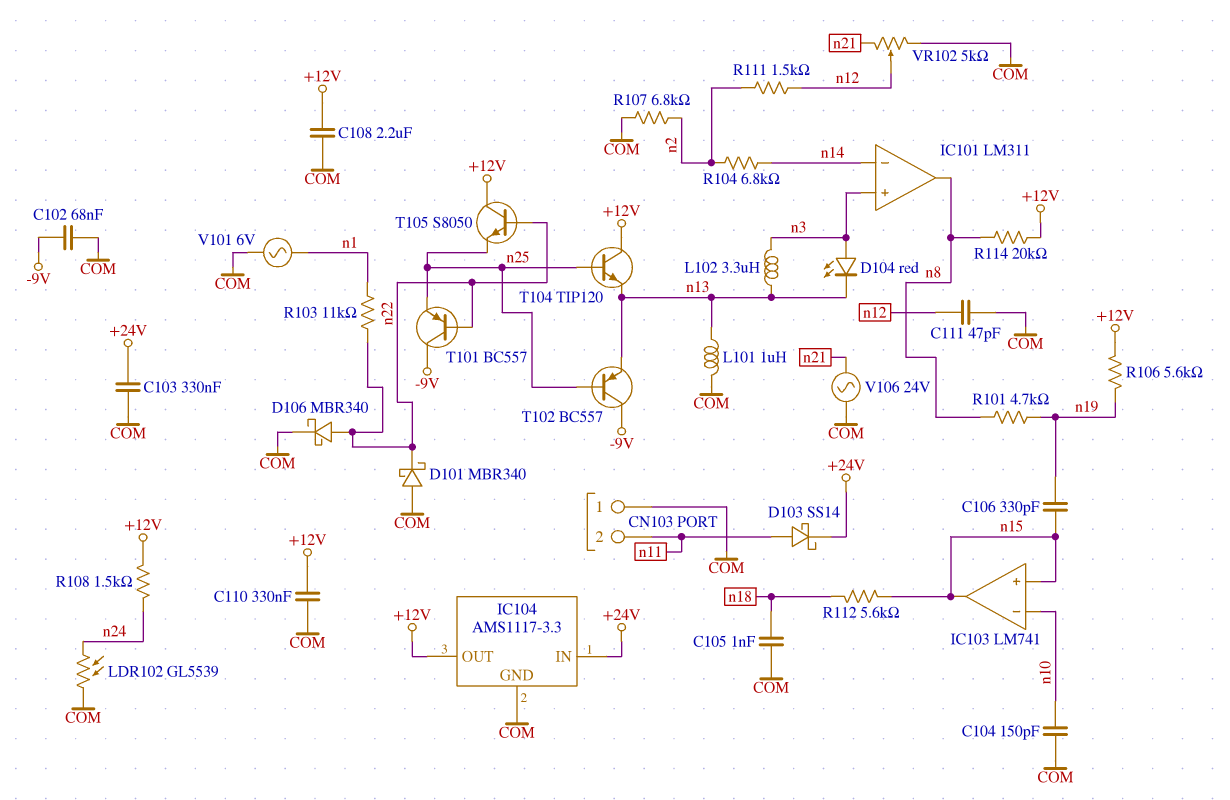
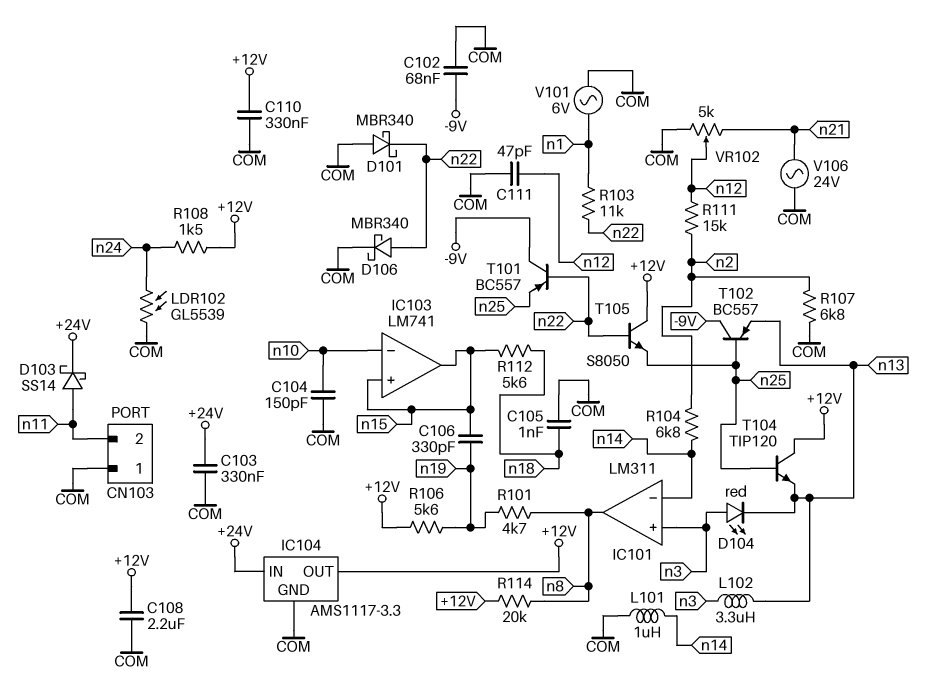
L101: 1uH (COM, n13) -> 1uH (COM, n14)
R111: 1.5k (n2, n12) -> 15k (n2, n12)

